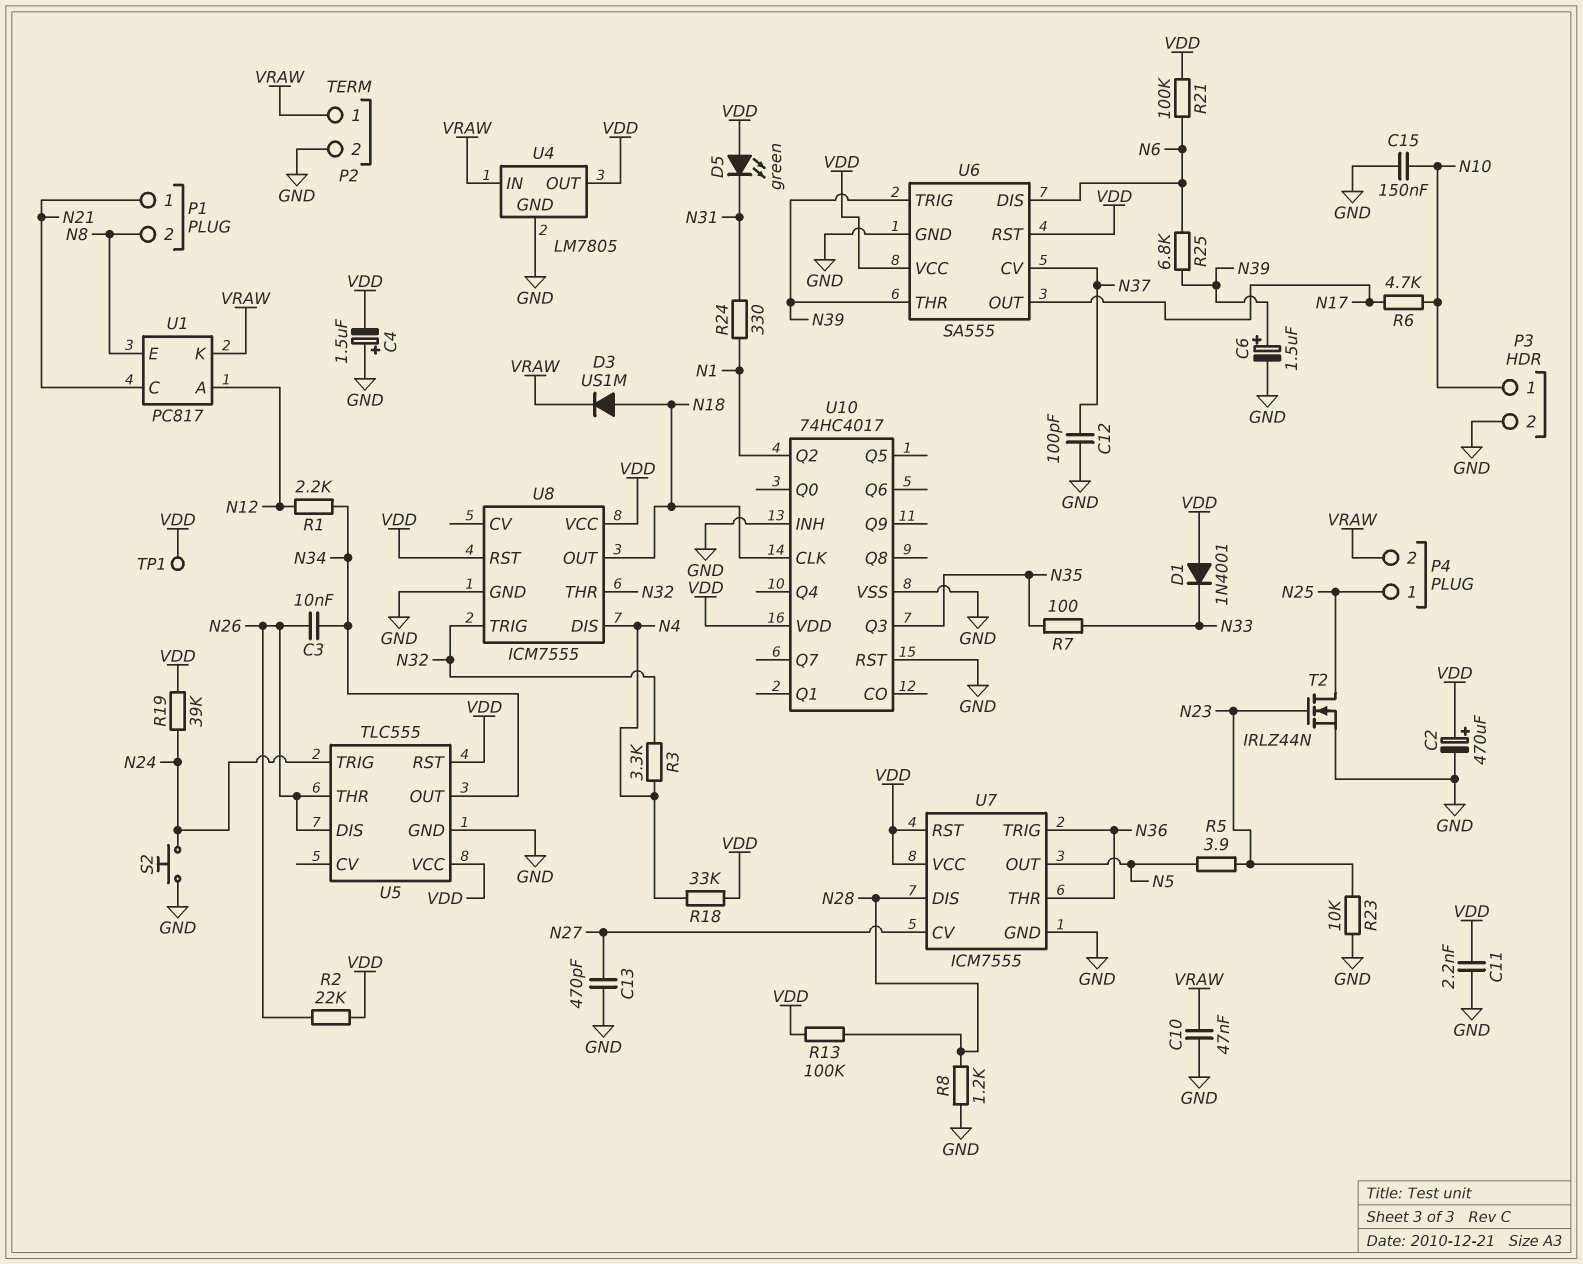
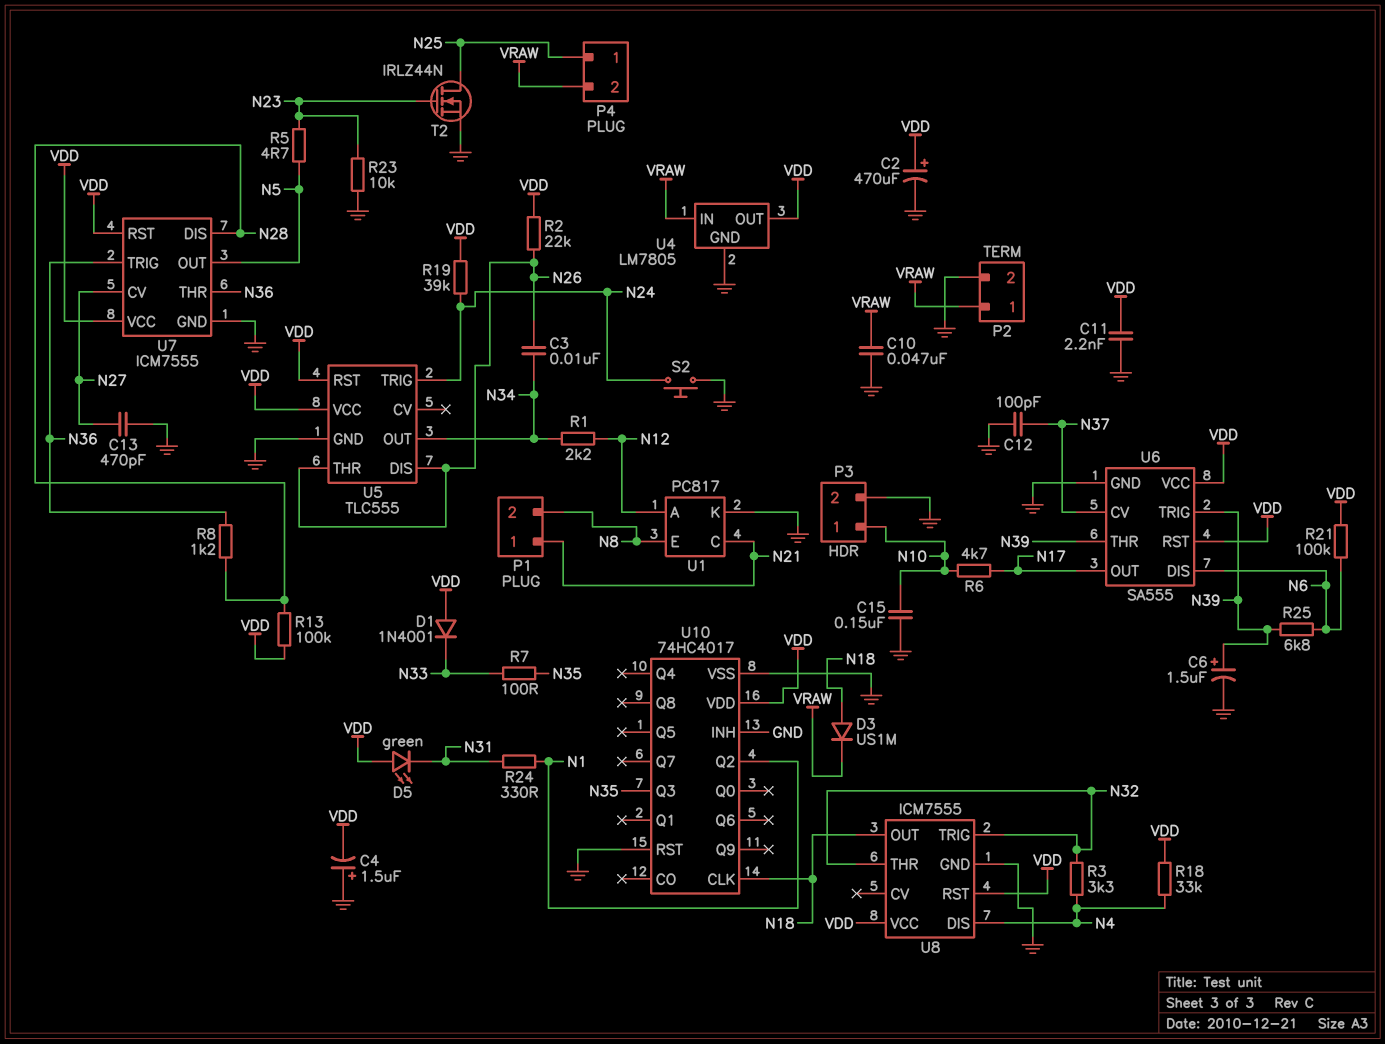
R5: 3.9 (N5, N23) -> 4.7 (N5, N23)
R8: 1.2k (GND, N28) -> 1.2k (N28, N36)
TP1: test point (VDD) -> none
U1 pin K: VRAW -> GND

